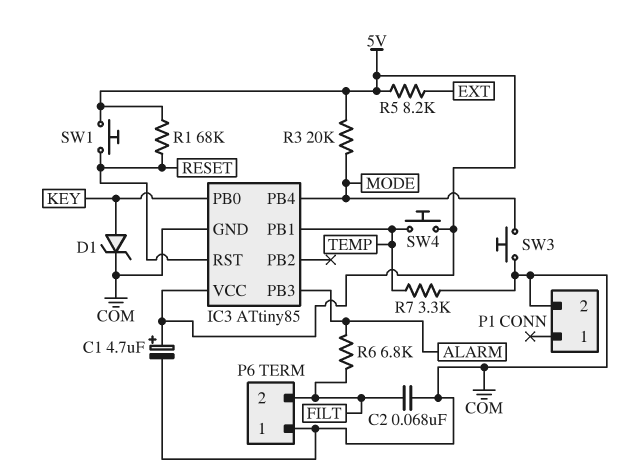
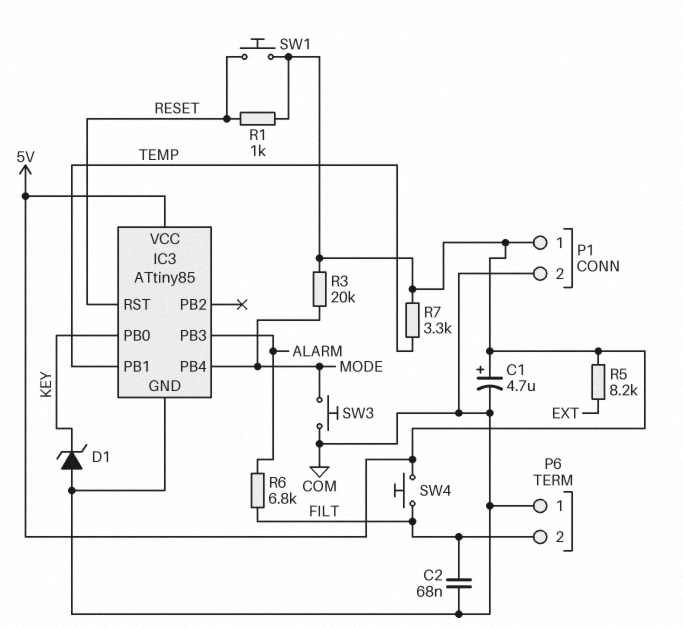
D1: zener (A KEY, K COM) -> zener (A COM, K KEY)
P1 pin 1: none -> 5V
R1: 68k (5V, RESET) -> 1k (5V, RESET)
R7: 3.3k (COM, TEMP) -> 3.3k (5V, TEMP)
SW4: button (5V, TEMP) -> button (5V, FILT)

